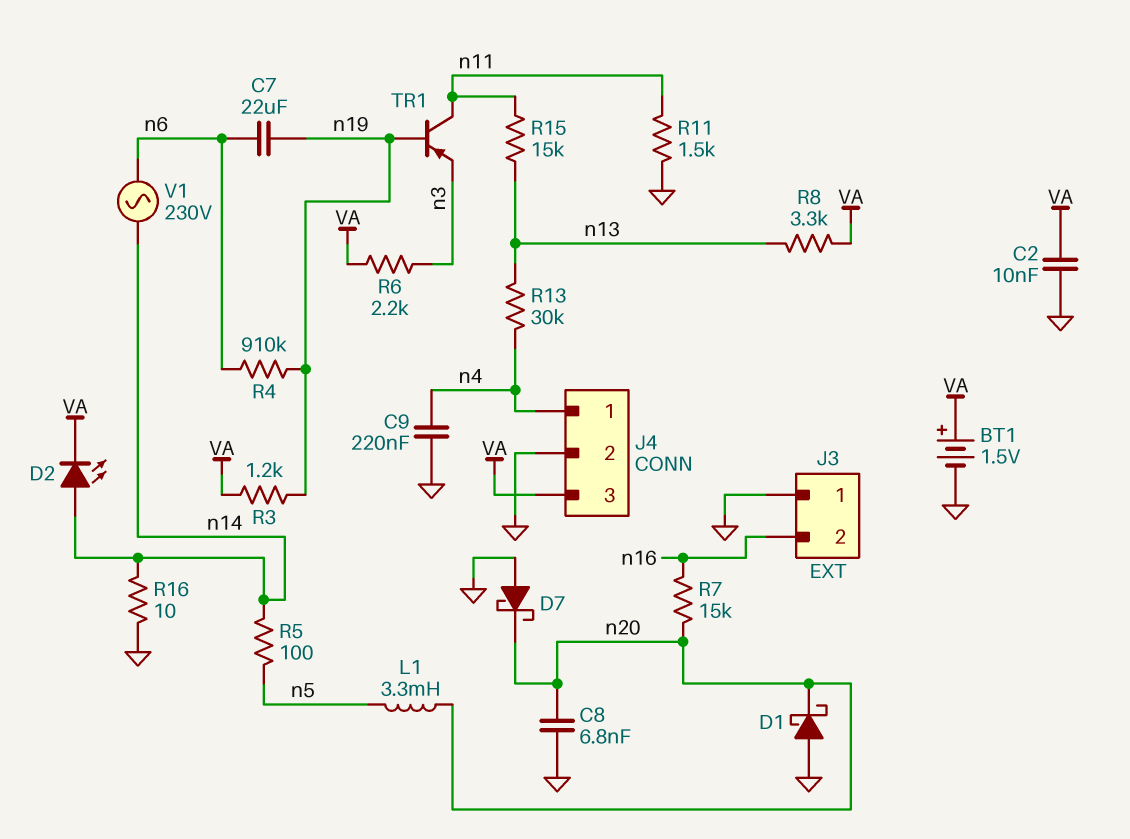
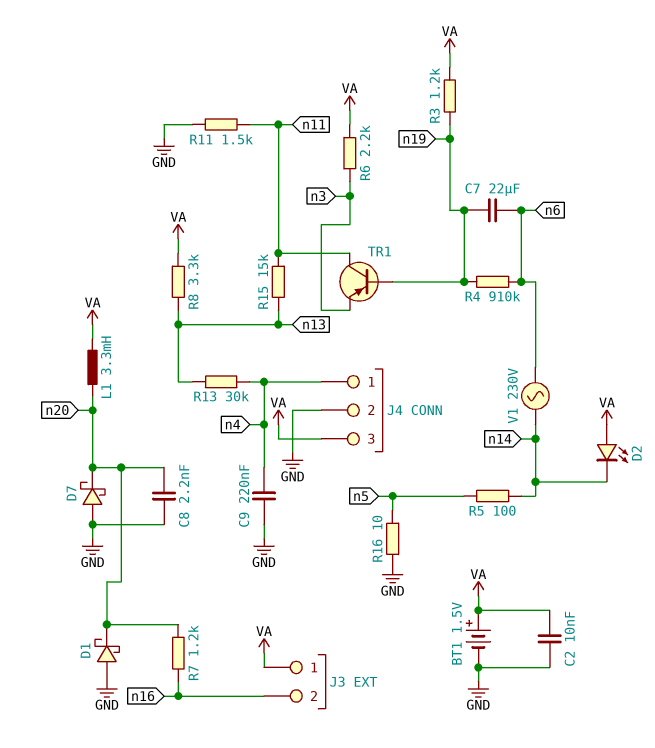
C8: 6.8nF (GND, n20) -> 2.2nF (GND, n20)
D2: LED (A n14, K VA) -> LED (A VA, K n14)
J3 pin 1: GND -> VA
L1: 3.3mH (n5, n20) -> 3.3mH (VA, n20)
R7: 15k (n16, n20) -> 1.2k (n16, n20)
R16: 10 (GND, n14) -> 10 (GND, n5)

